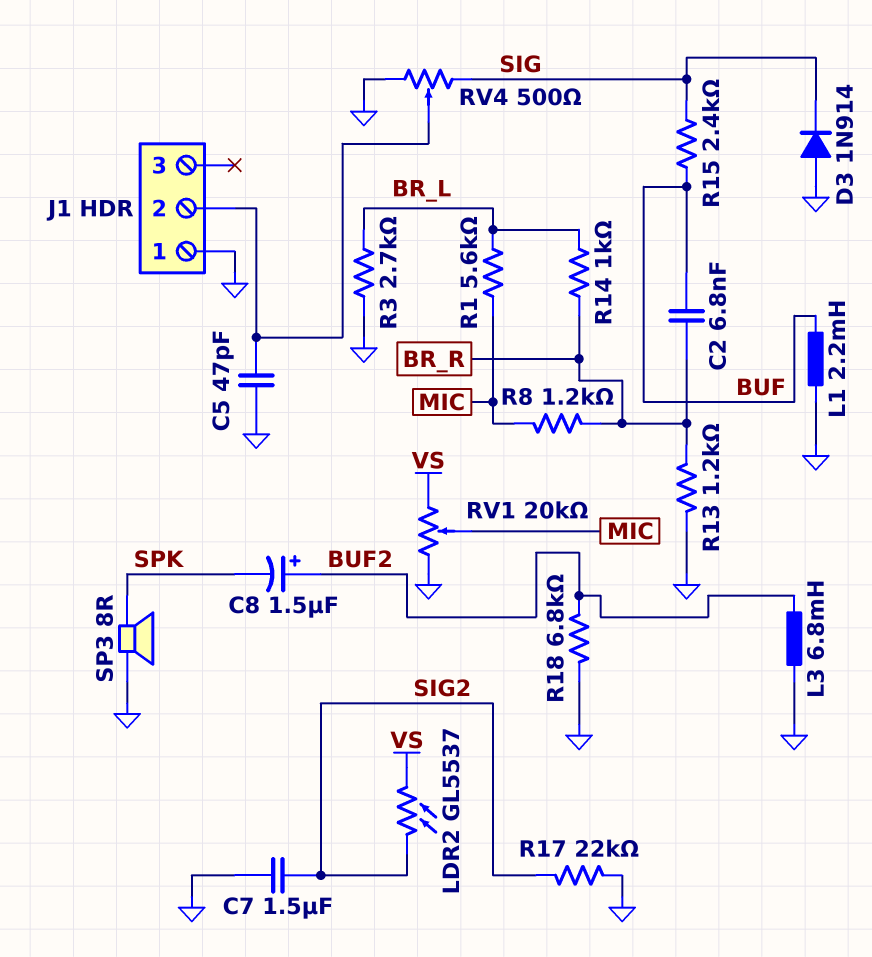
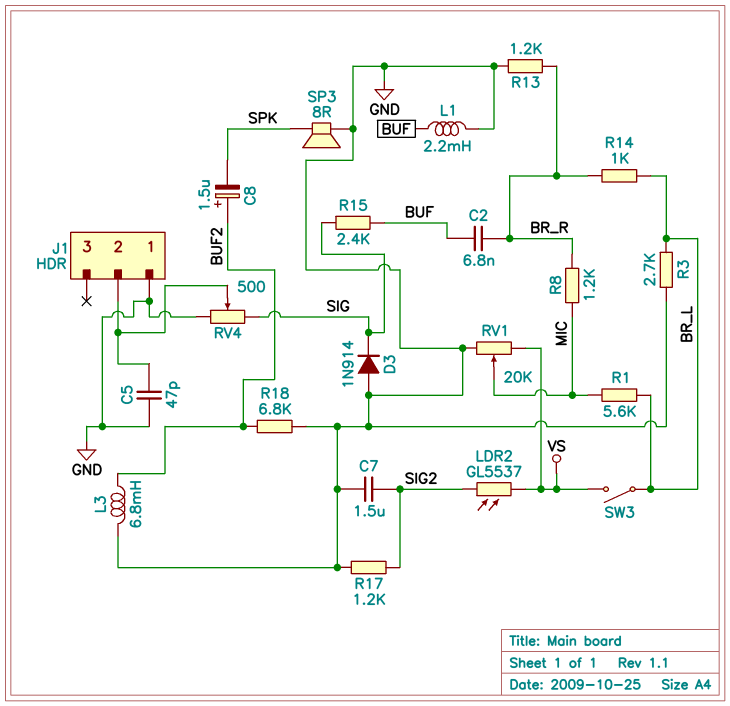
R17: 22k (GND, SIG2) -> 1.2k (GND, SIG2)
SW3: none -> switch (BR_L, VS)

